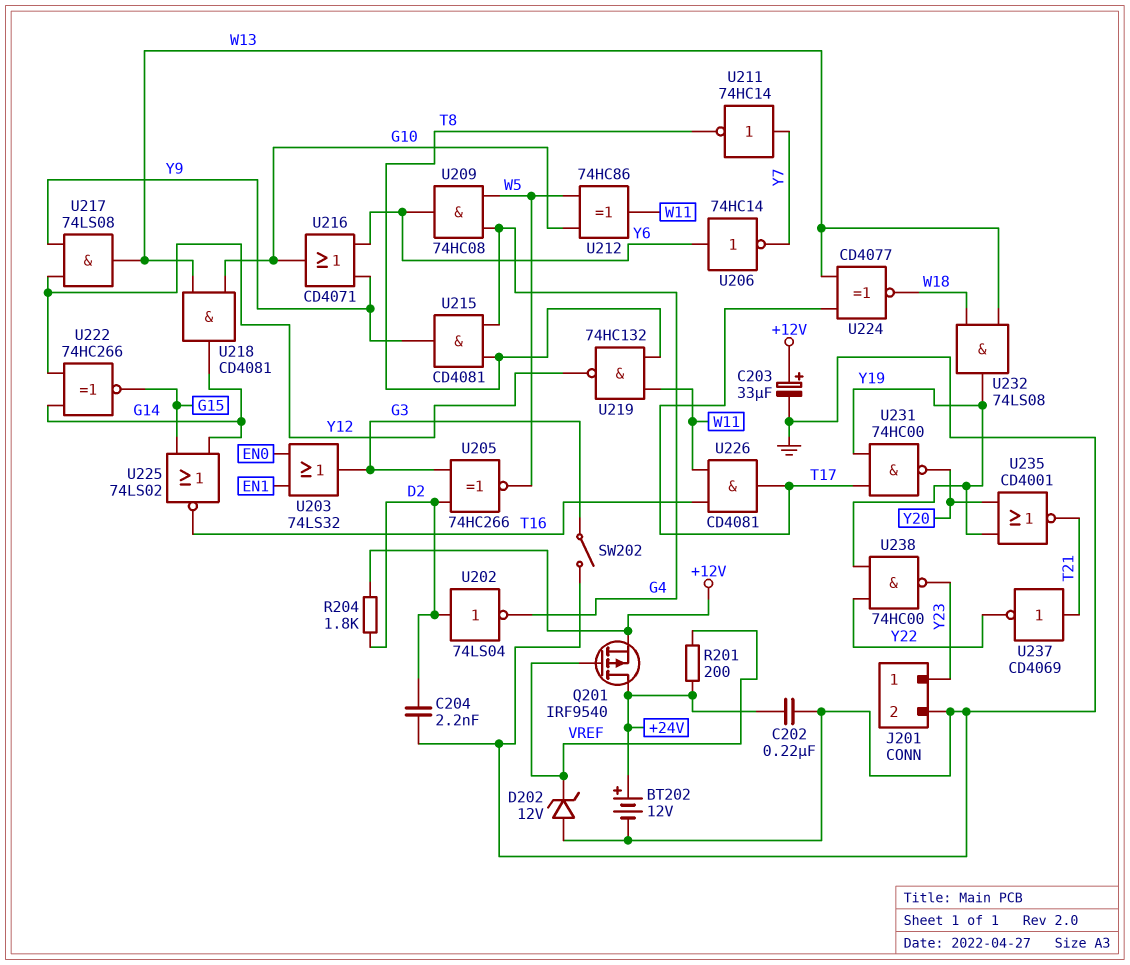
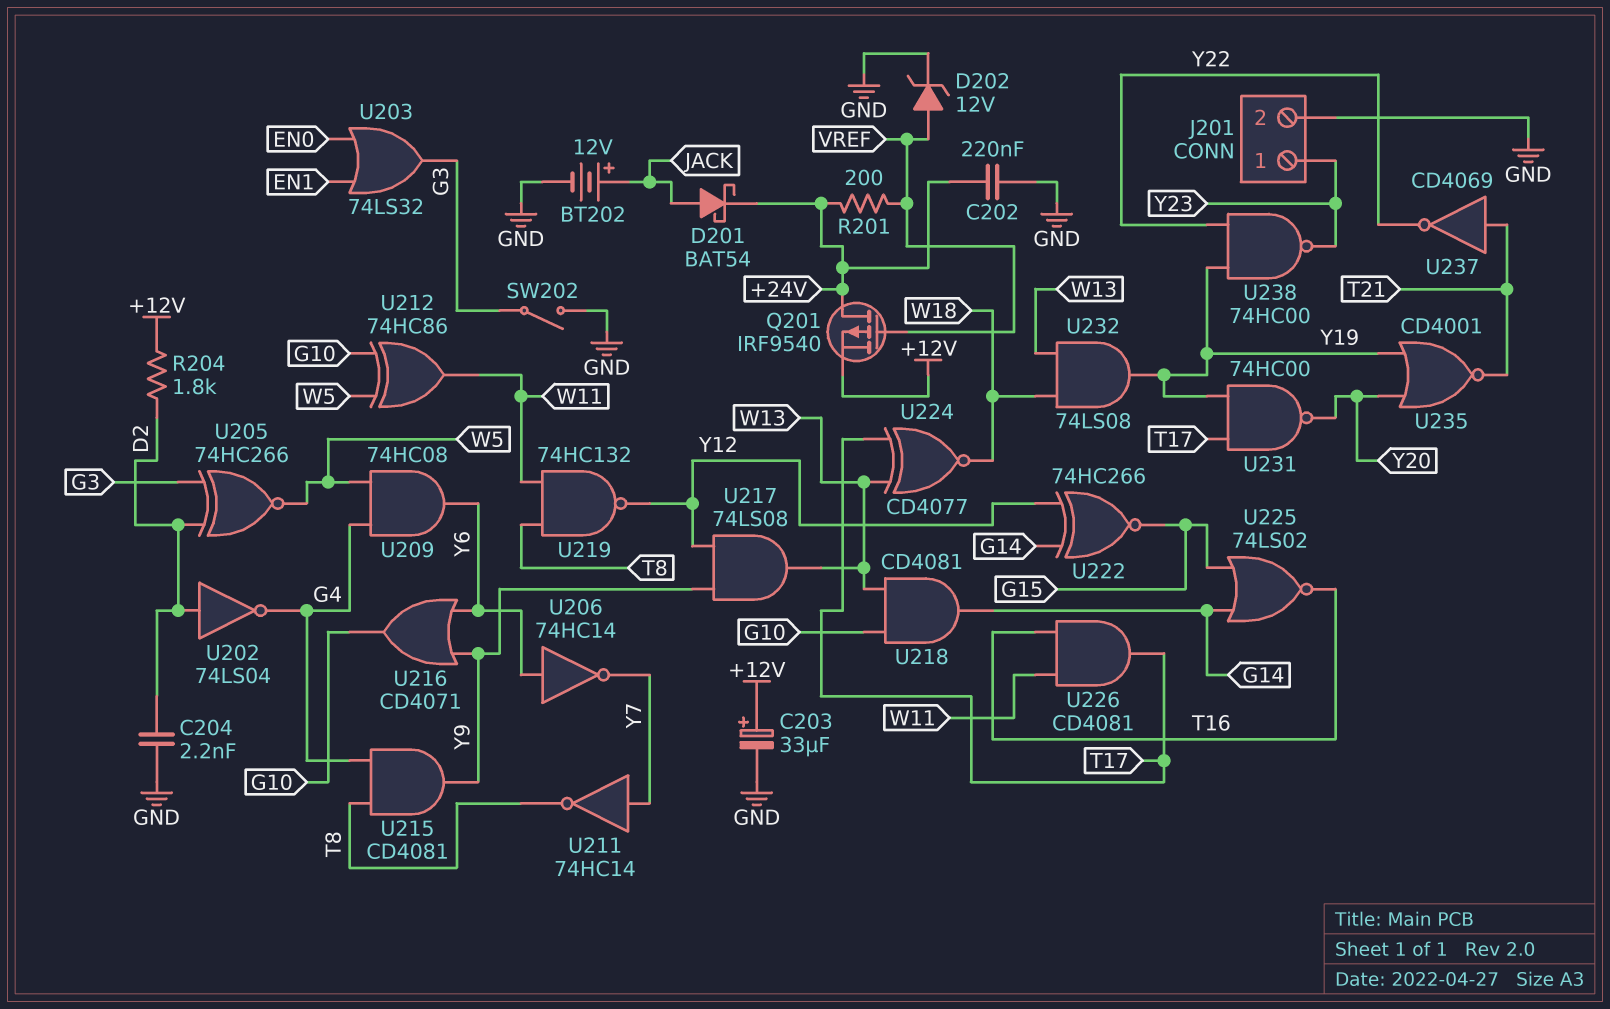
BT202: 12V (plus +24V, minus GND) -> 12V (plus JACK, minus GND)
D201: none -> schottky BAT54 (A JACK, K +24V)
D202: zener 12V (A GND, K VREF) -> zener 12V (A VREF, K GND)

